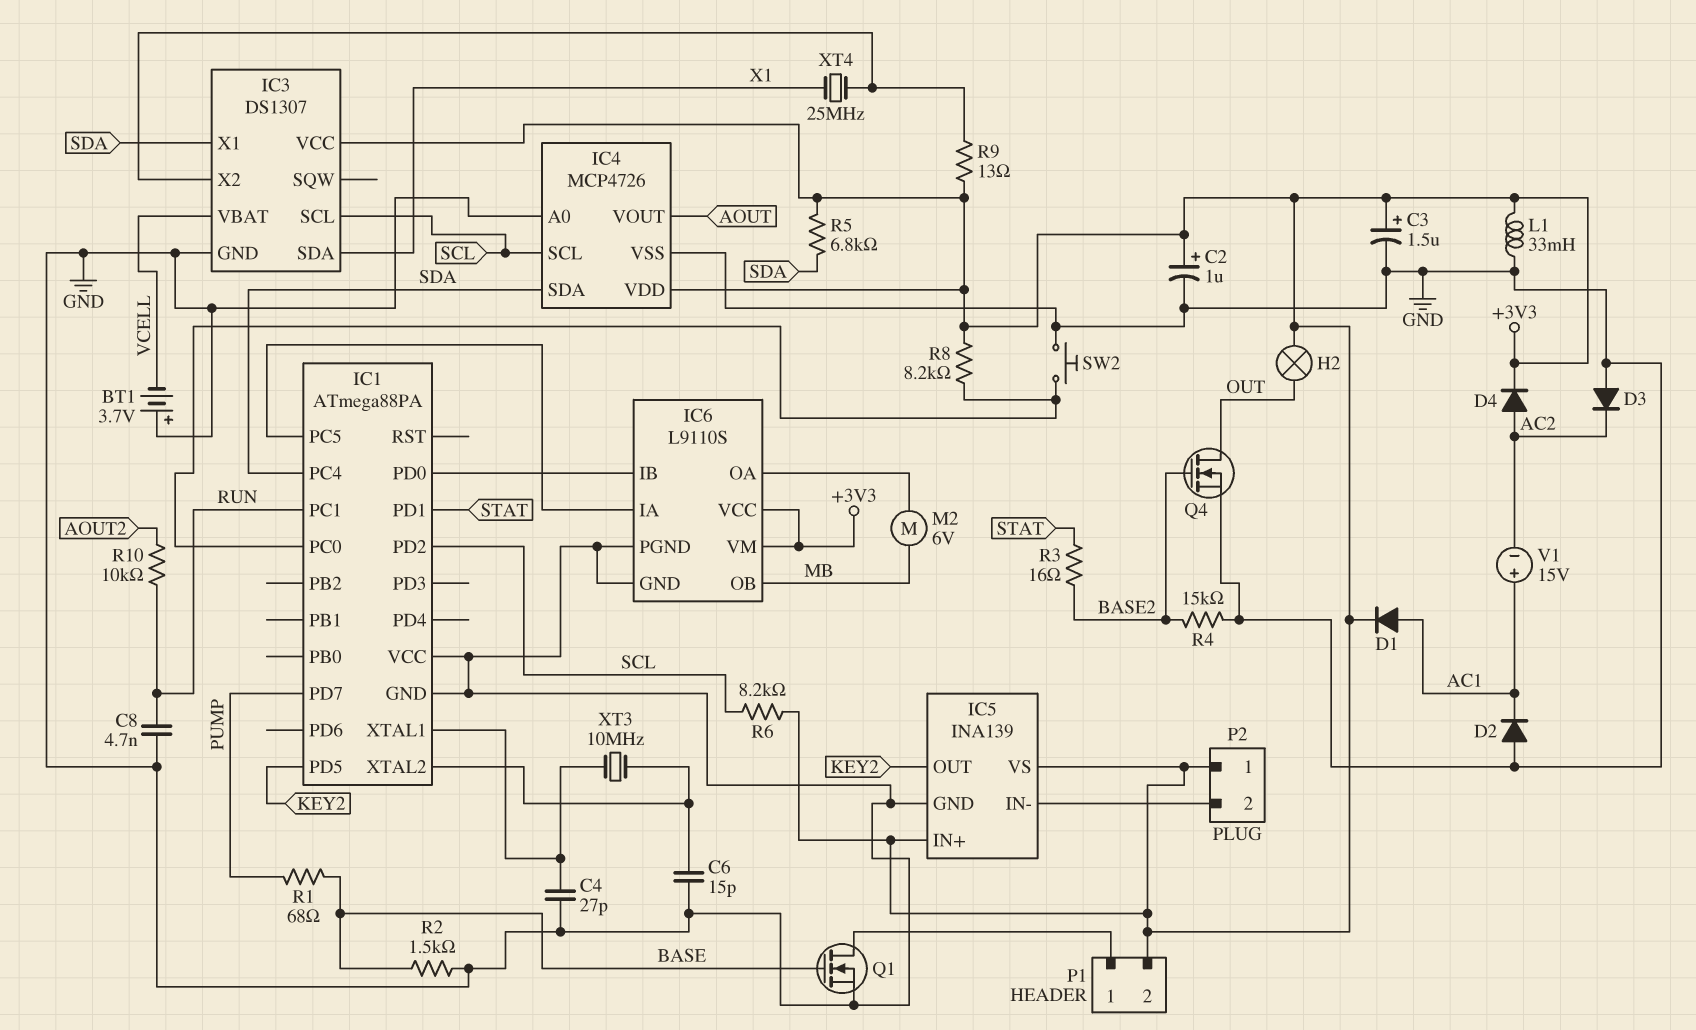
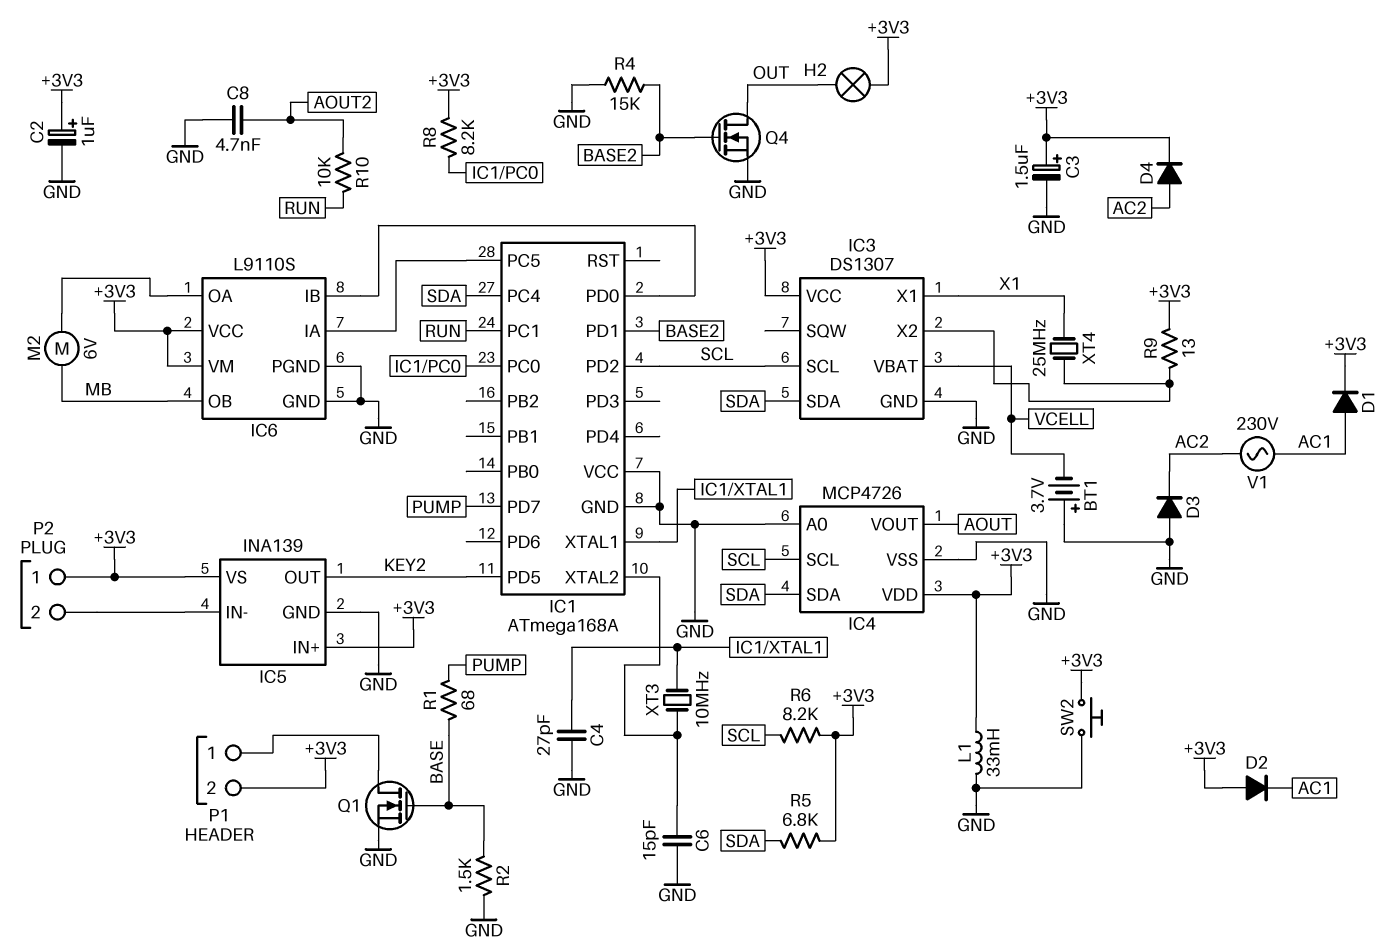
C8: 4.7nF (GND, RUN) -> 4.7nF (AOUT2, GND)
D2: diode (A GND, K AC1) -> diode (A +3V3, K AC1)
IC1: ATmega88PA -> ATmega168A
IC1 pin PD1: STAT -> BASE2
IC3 pin SDA: X1 -> SDA
IC3 pin X1: SDA -> X1
R3: 16 (BASE2, STAT) -> none
SW2: button (GND, IC1/PC0) -> button (+3V3, GND)
V1: 15V (plus AC1, minus AC2) -> AC 230V (AC1, AC2)

